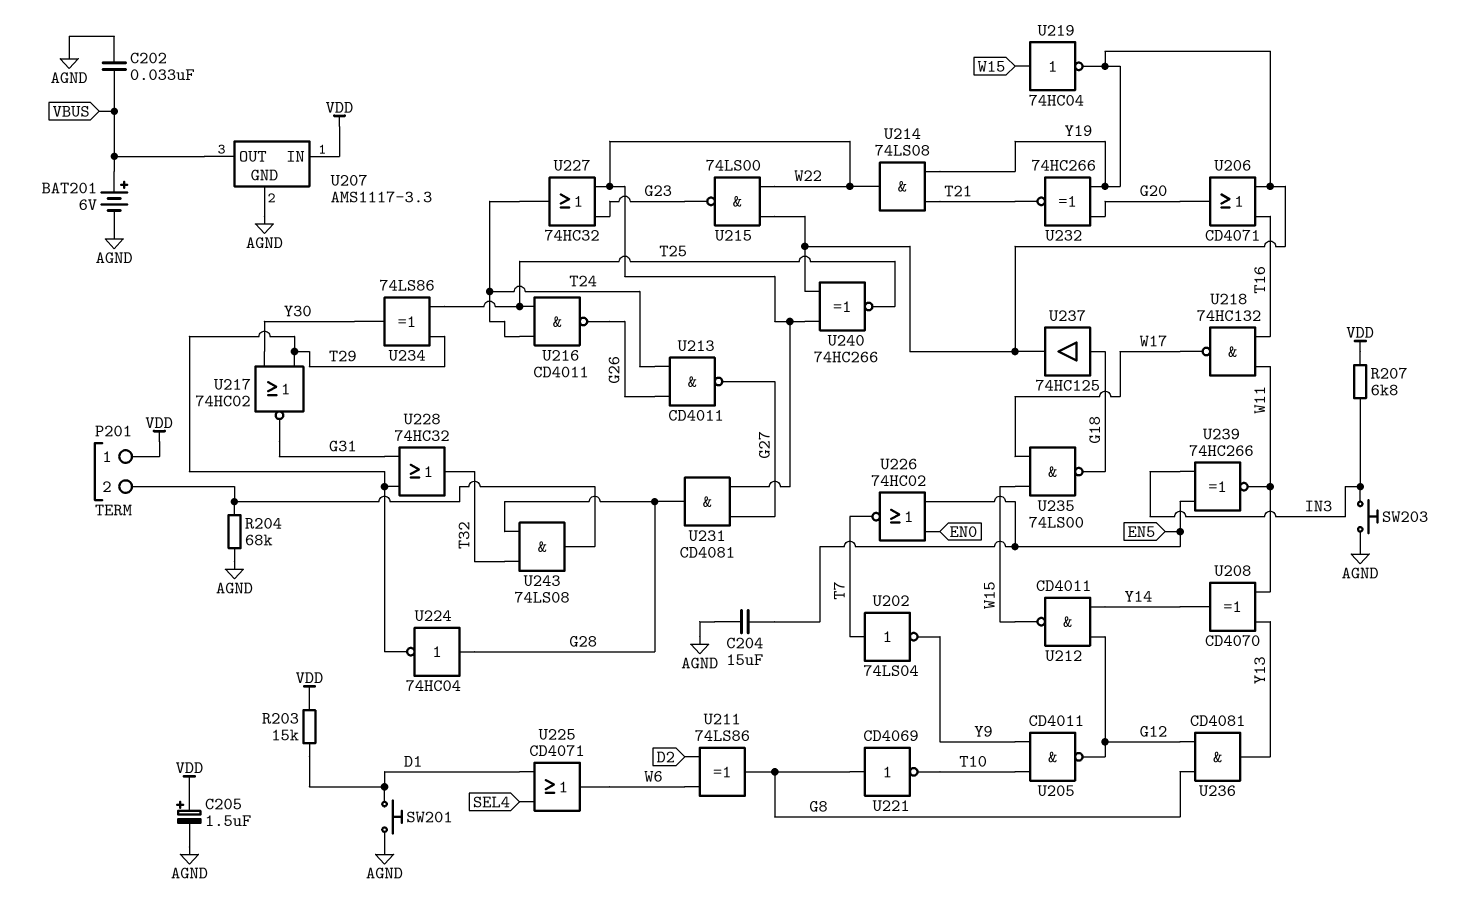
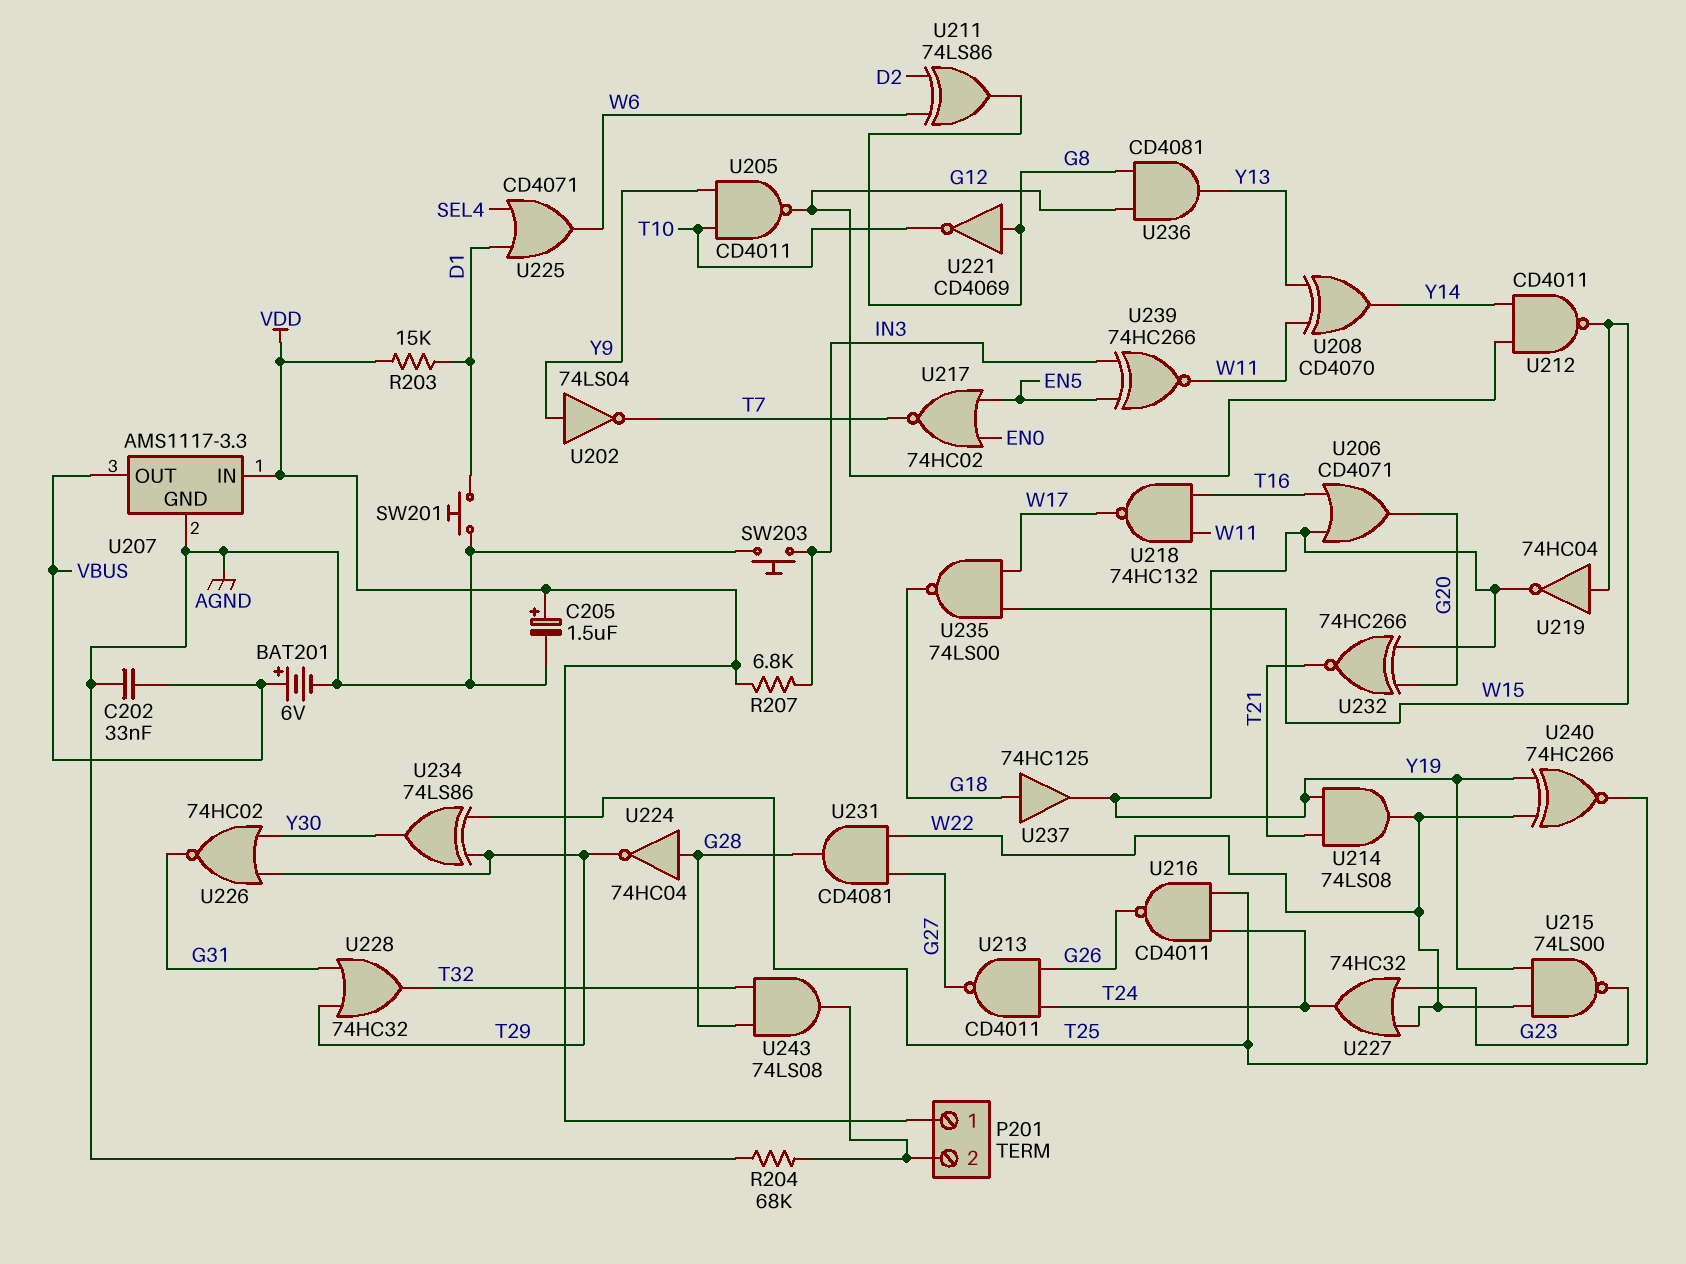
C204: 15uF (AGND, EN5) -> none
U202: NOT 74LS04 (in T7, out Y9) -> NOT 74LS04 (in Y9, out T7)
U217: NOR 74HC02 (in T29, in Y30, out G31) -> NOR 74HC02 (in EN0, in EN5, out T7)
U226: NOR 74HC02 (in EN0, in EN5, out T7) -> NOR 74HC02 (in T29, in Y30, out G31)

